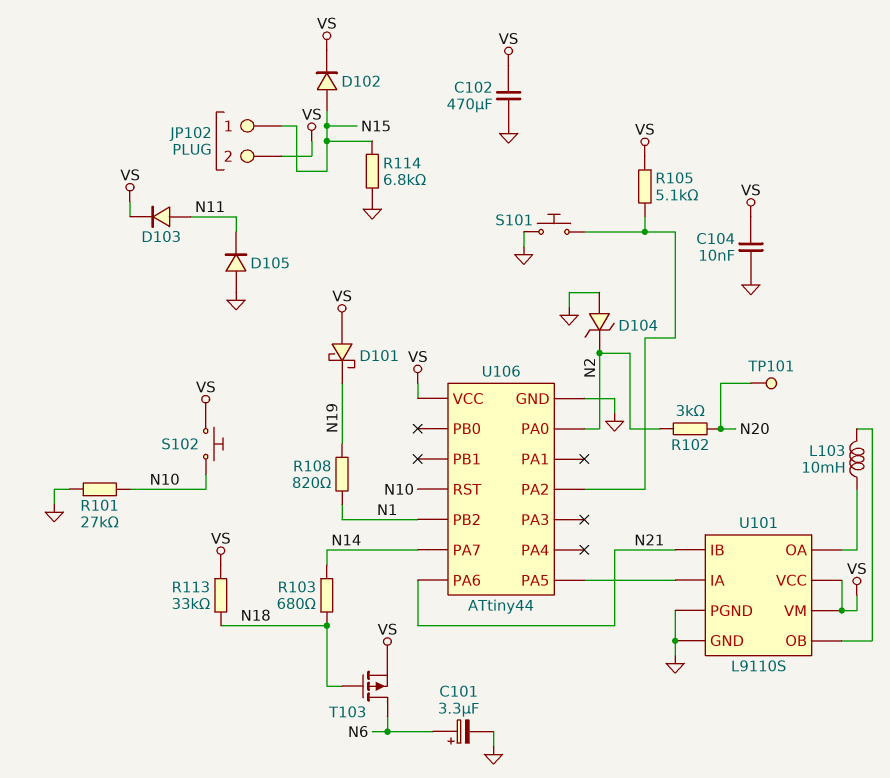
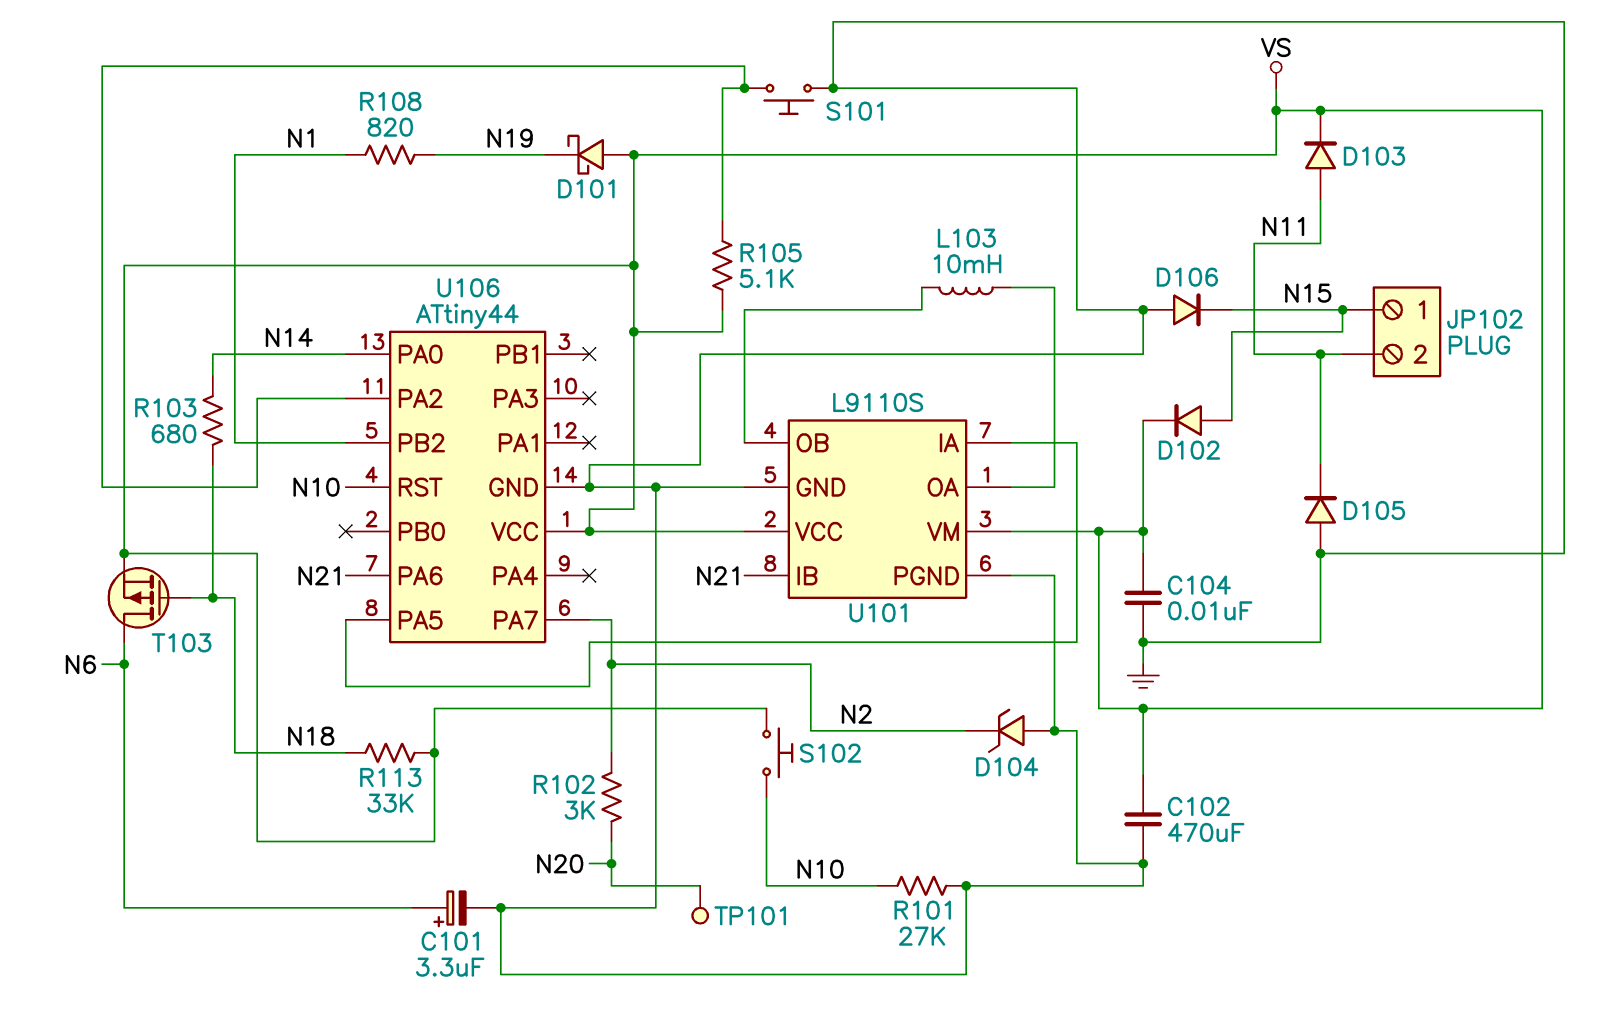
D106: none -> diode (A GND, K N15)
JP102 pin 2: VS -> N11
R114: 6.8k (GND, N15) -> none
U106 pin PA0: N2 -> N14
U106 pin PA7: N14 -> N2

